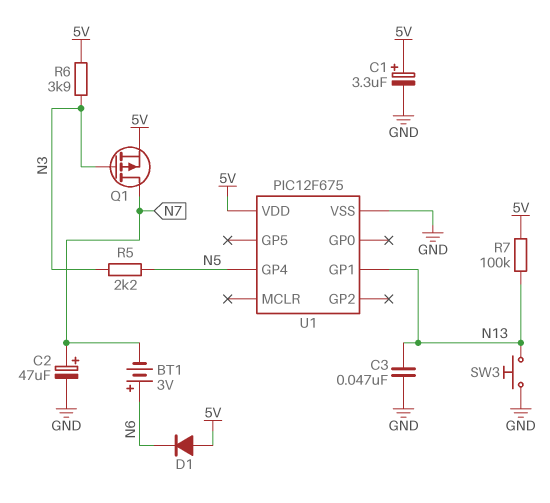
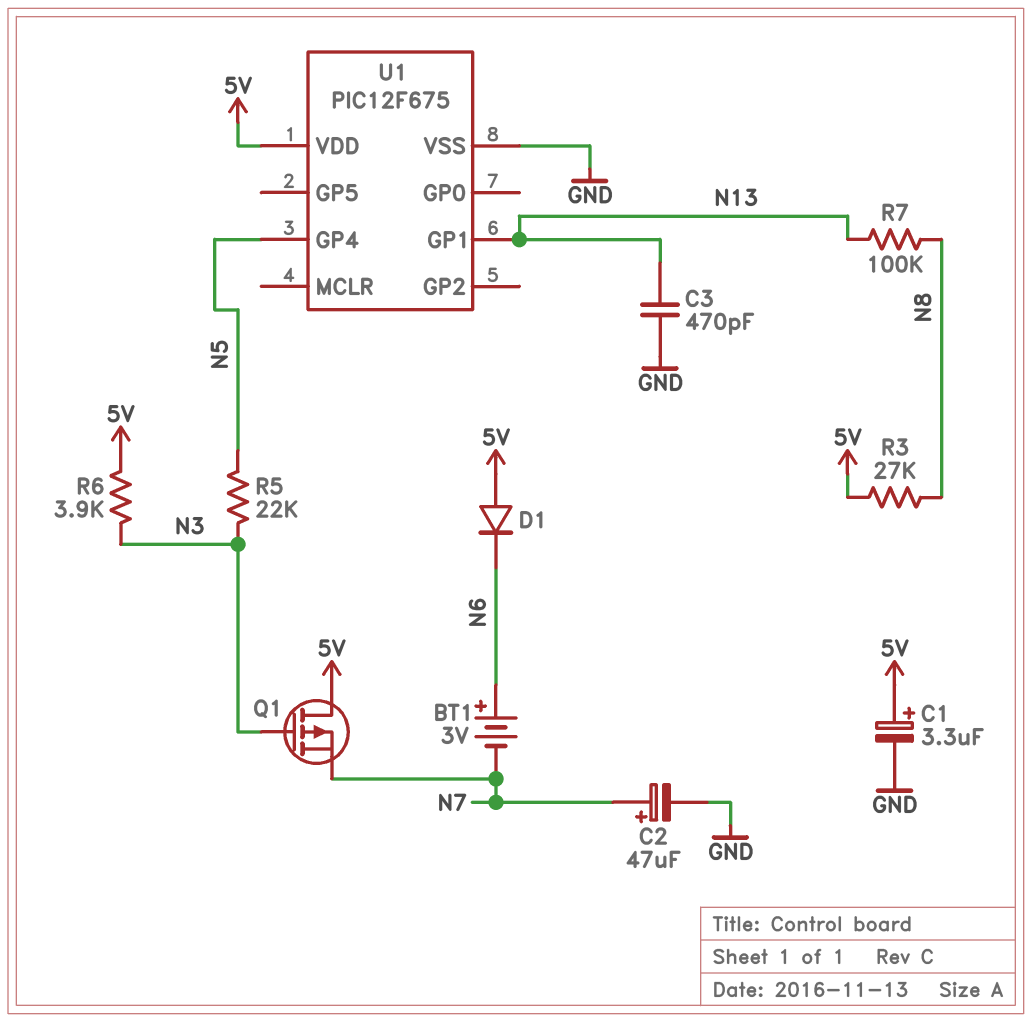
C3: 47nF (GND, N13) -> 470pF (GND, N13)
Q1: PMOS (G N3, D N7, S 5V) -> PMOS (G N3, D 5V, S N7)
R3: none -> 27k (5V, N8)
R5: 2.2k (N3, N5) -> 22k (N3, N5)
R7: 100k (5V, N13) -> 100k (N8, N13)
SW3: button (GND, N13) -> none

